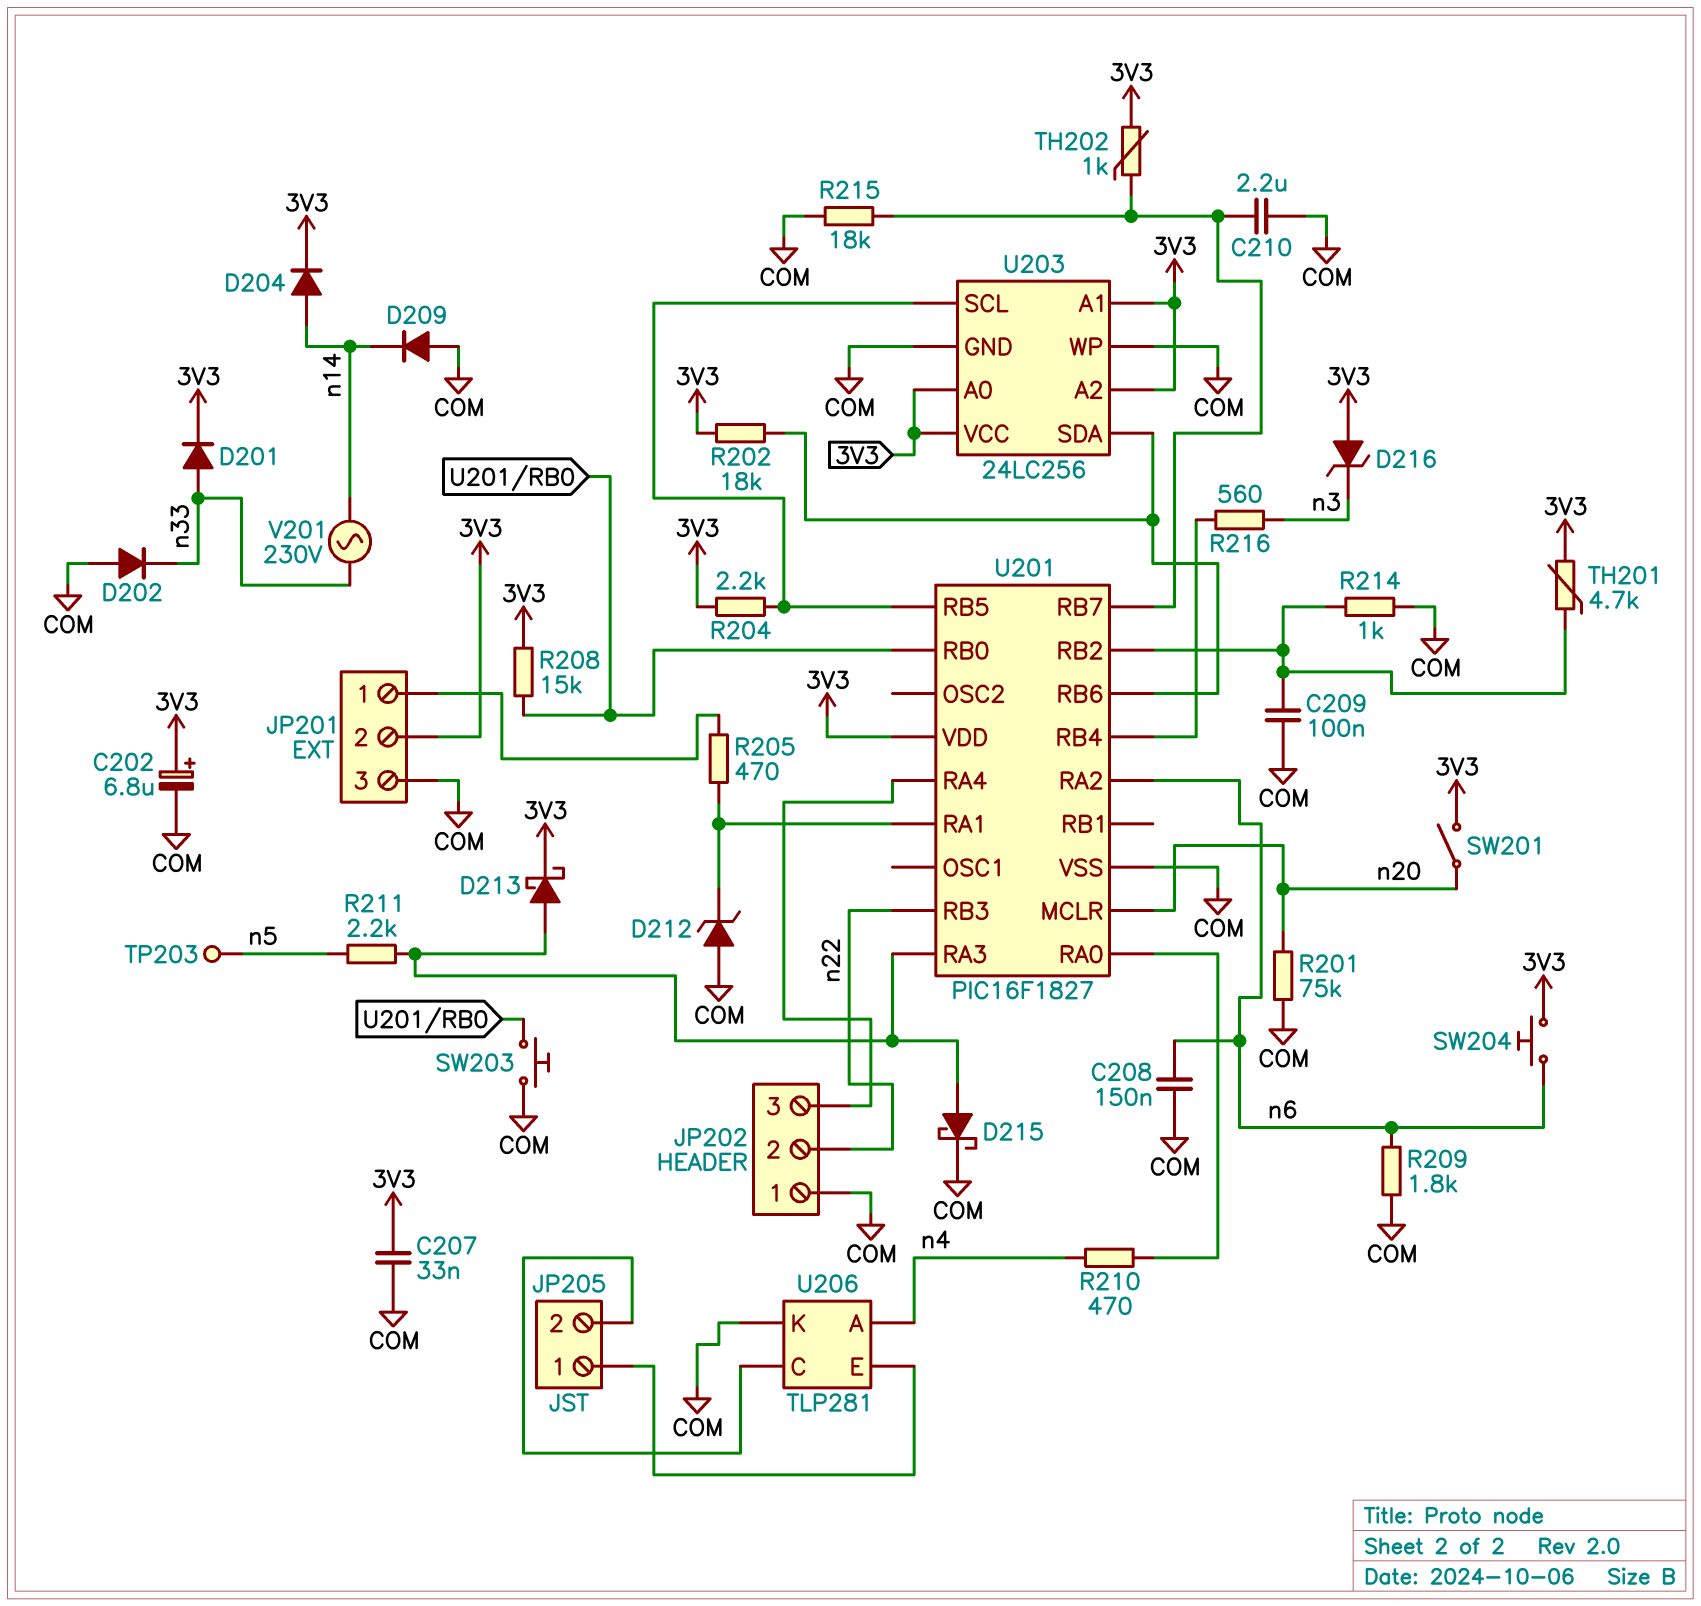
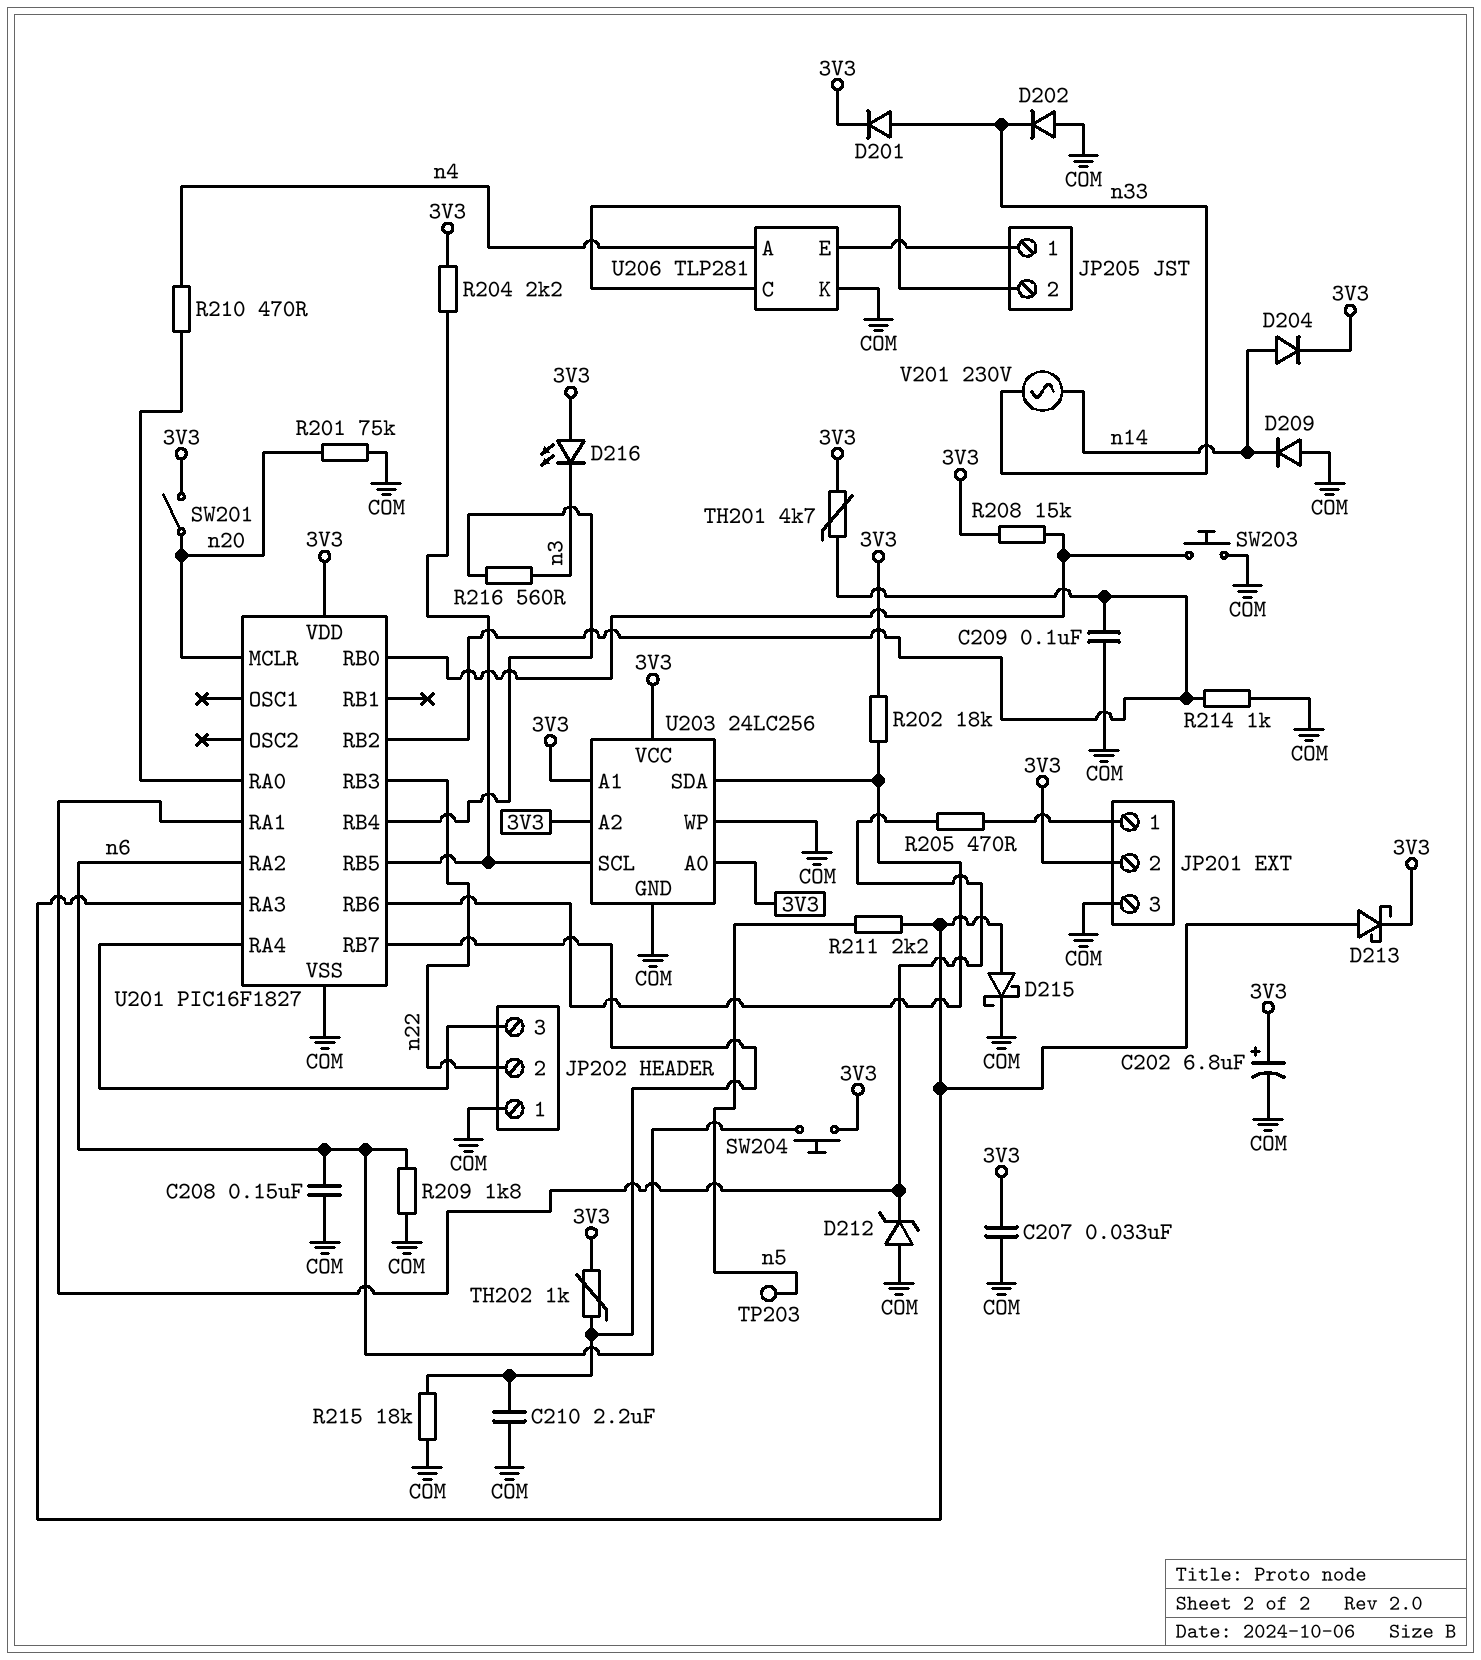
D216: zener (A 3V3, K n3) -> LED (A 3V3, K n3)

